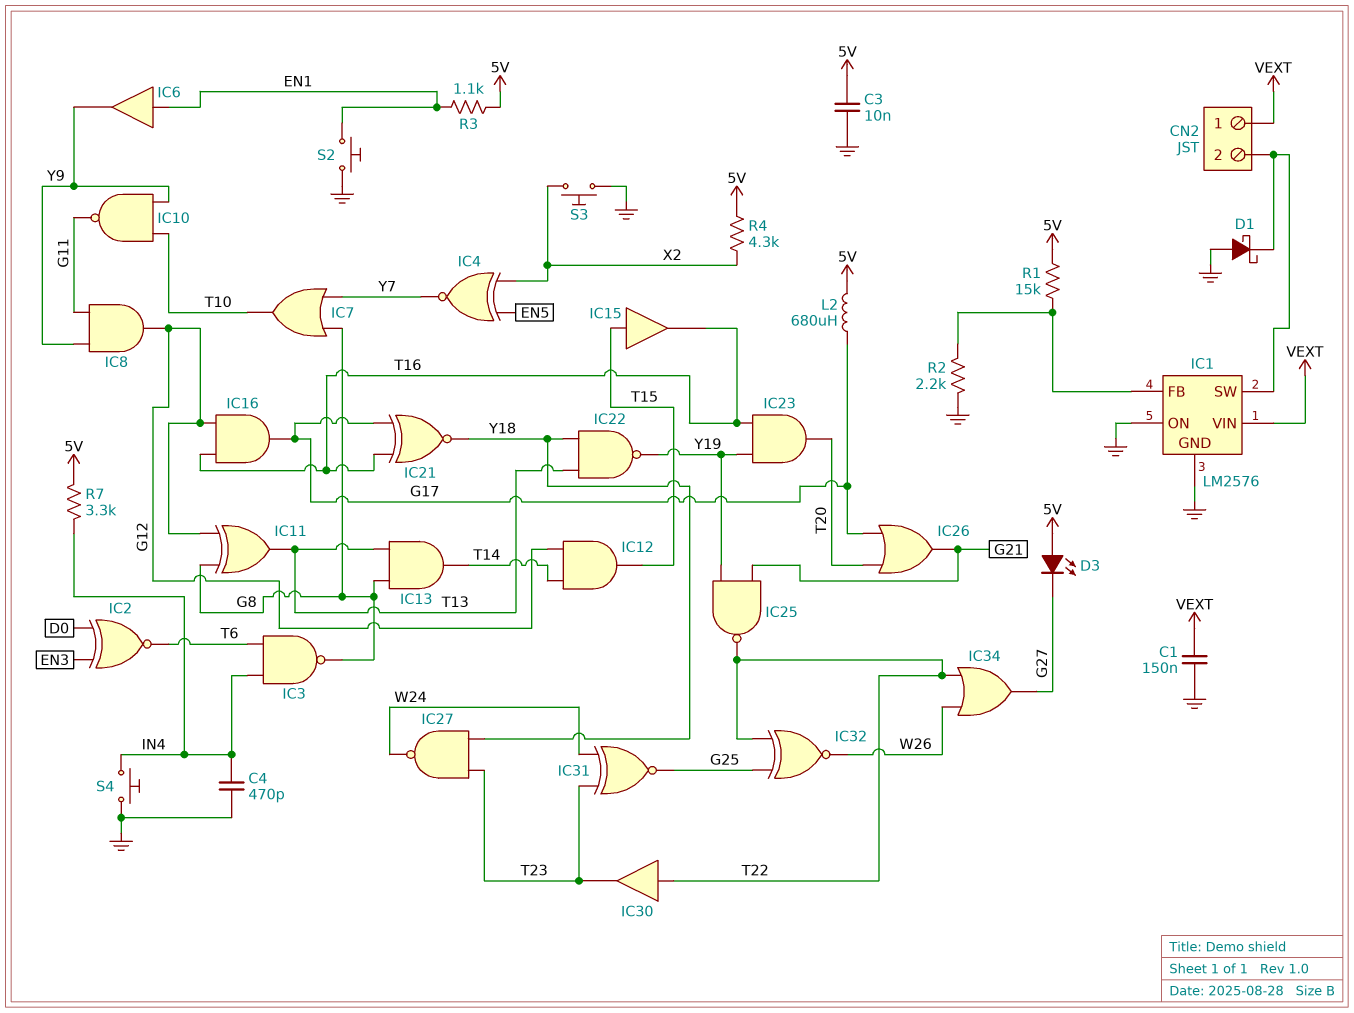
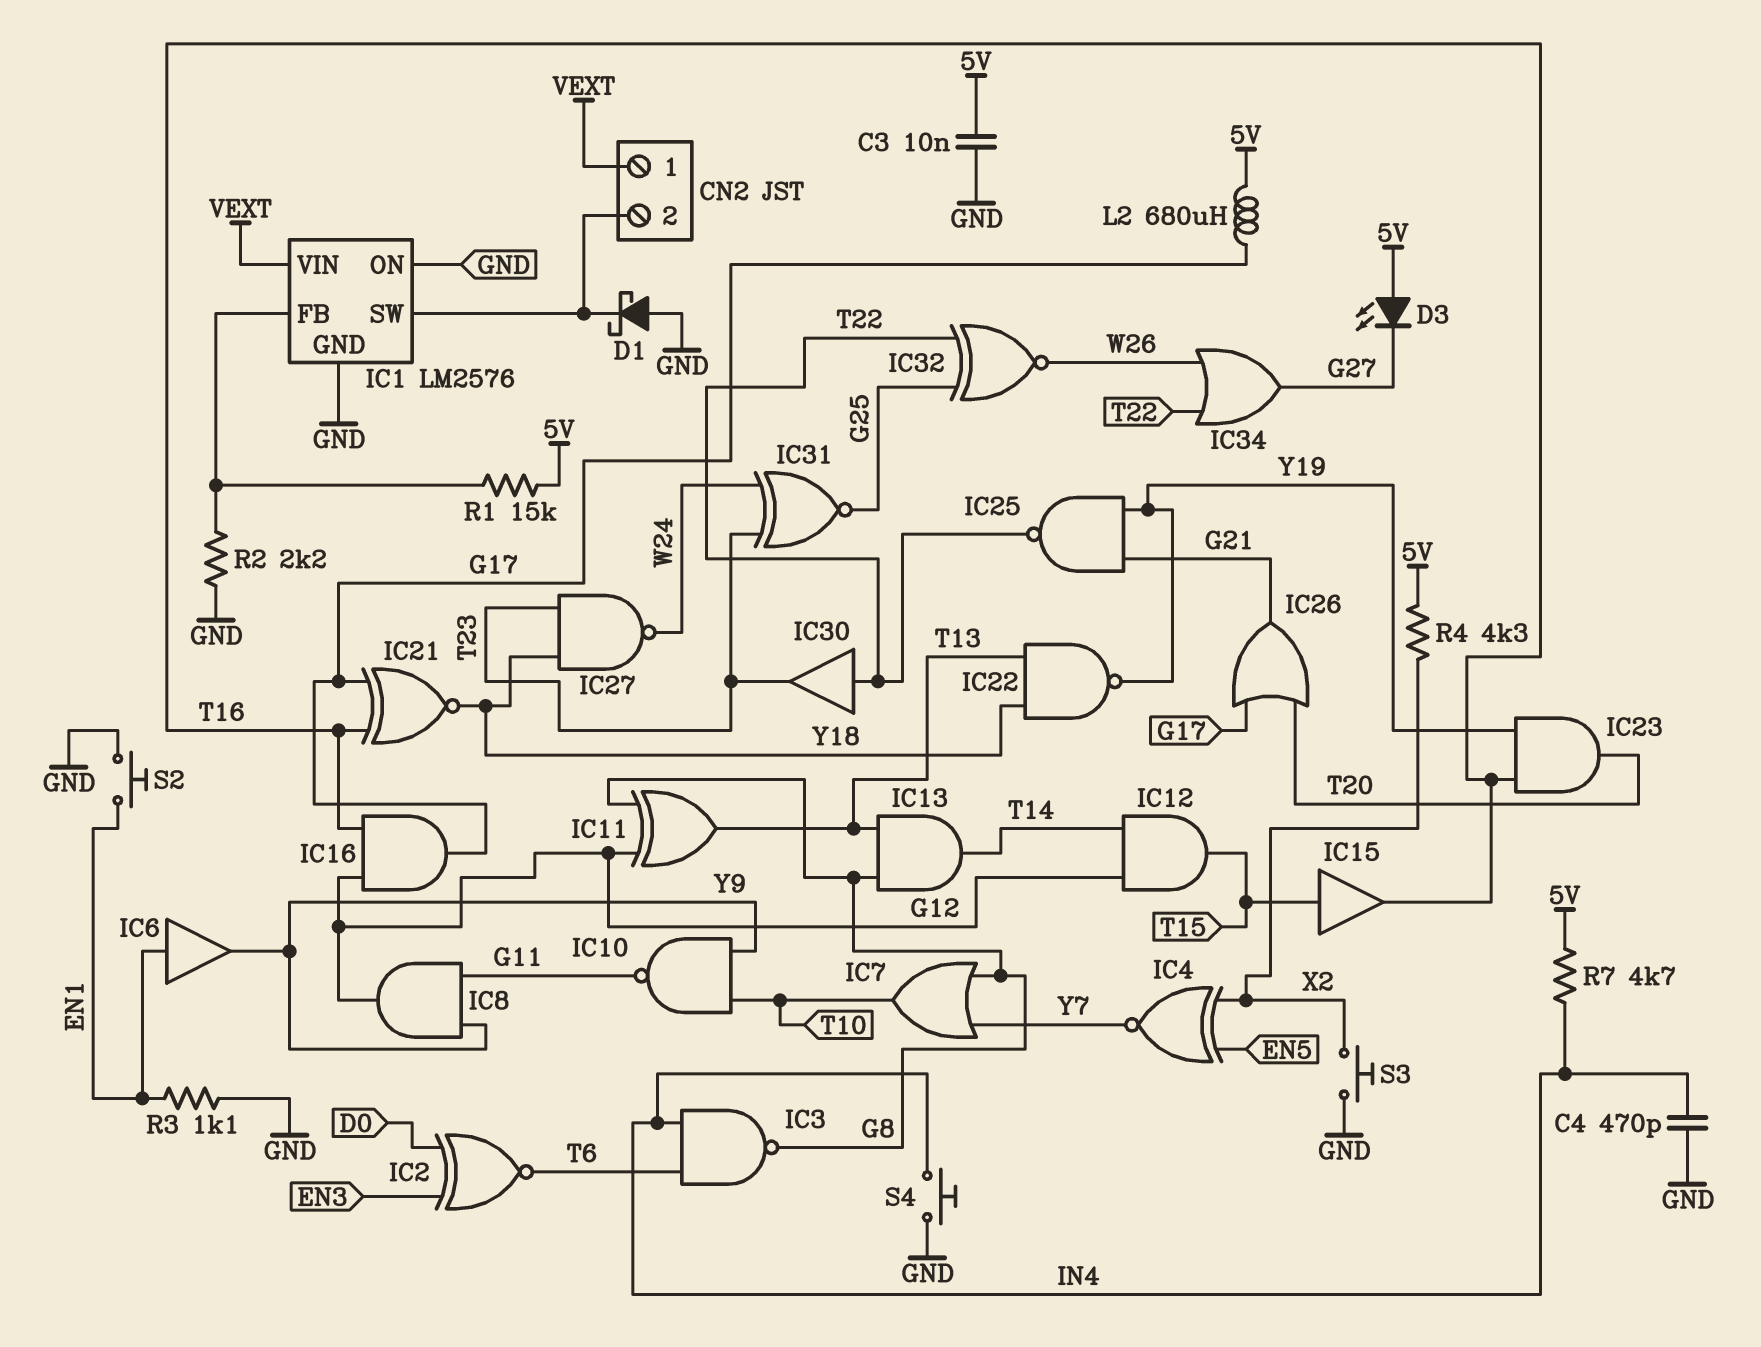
C1: 150nF (GND, VEXT) -> none
R3: 1.1k (5V, EN1) -> 1.1k (EN1, GND)
R7: 3.3k (5V, IN4) -> 4.7k (5V, IN4)

